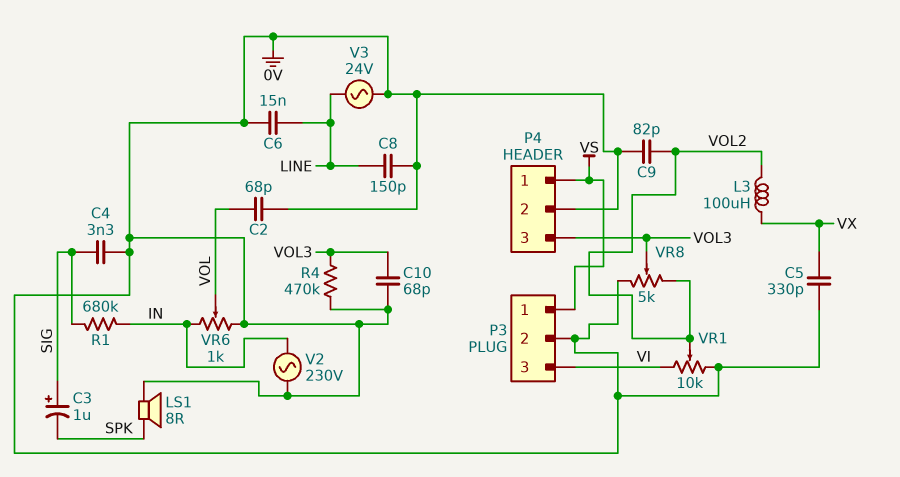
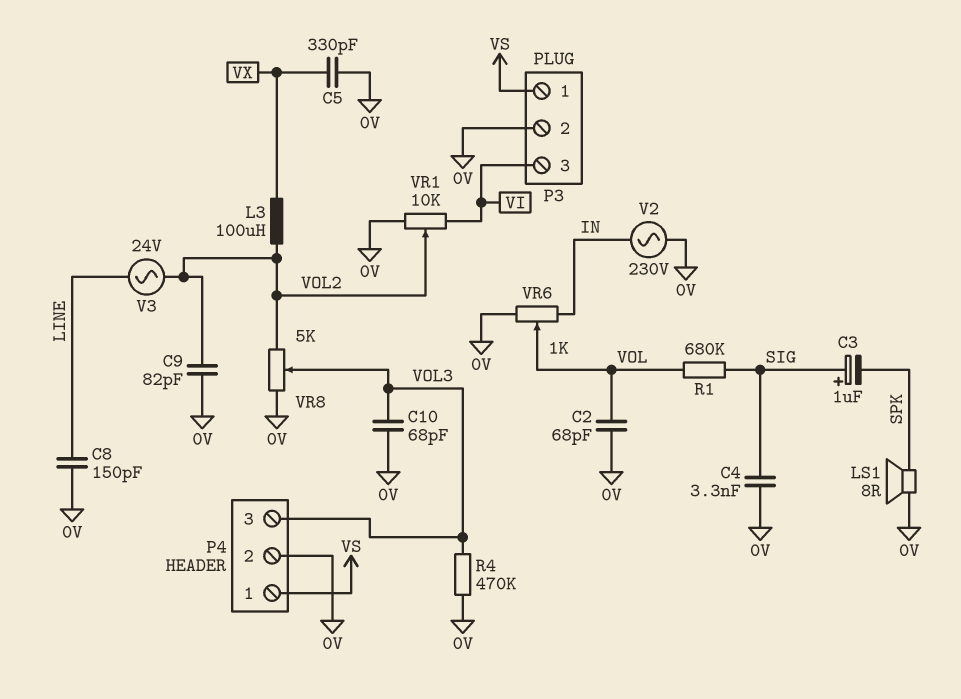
C6: 15nF (0V, LINE) -> none
R1: 680k (IN, SIG) -> 680k (SIG, VOL)
V3: AC 24V (0V, LINE) -> AC 24V (LINE, VOL2)

